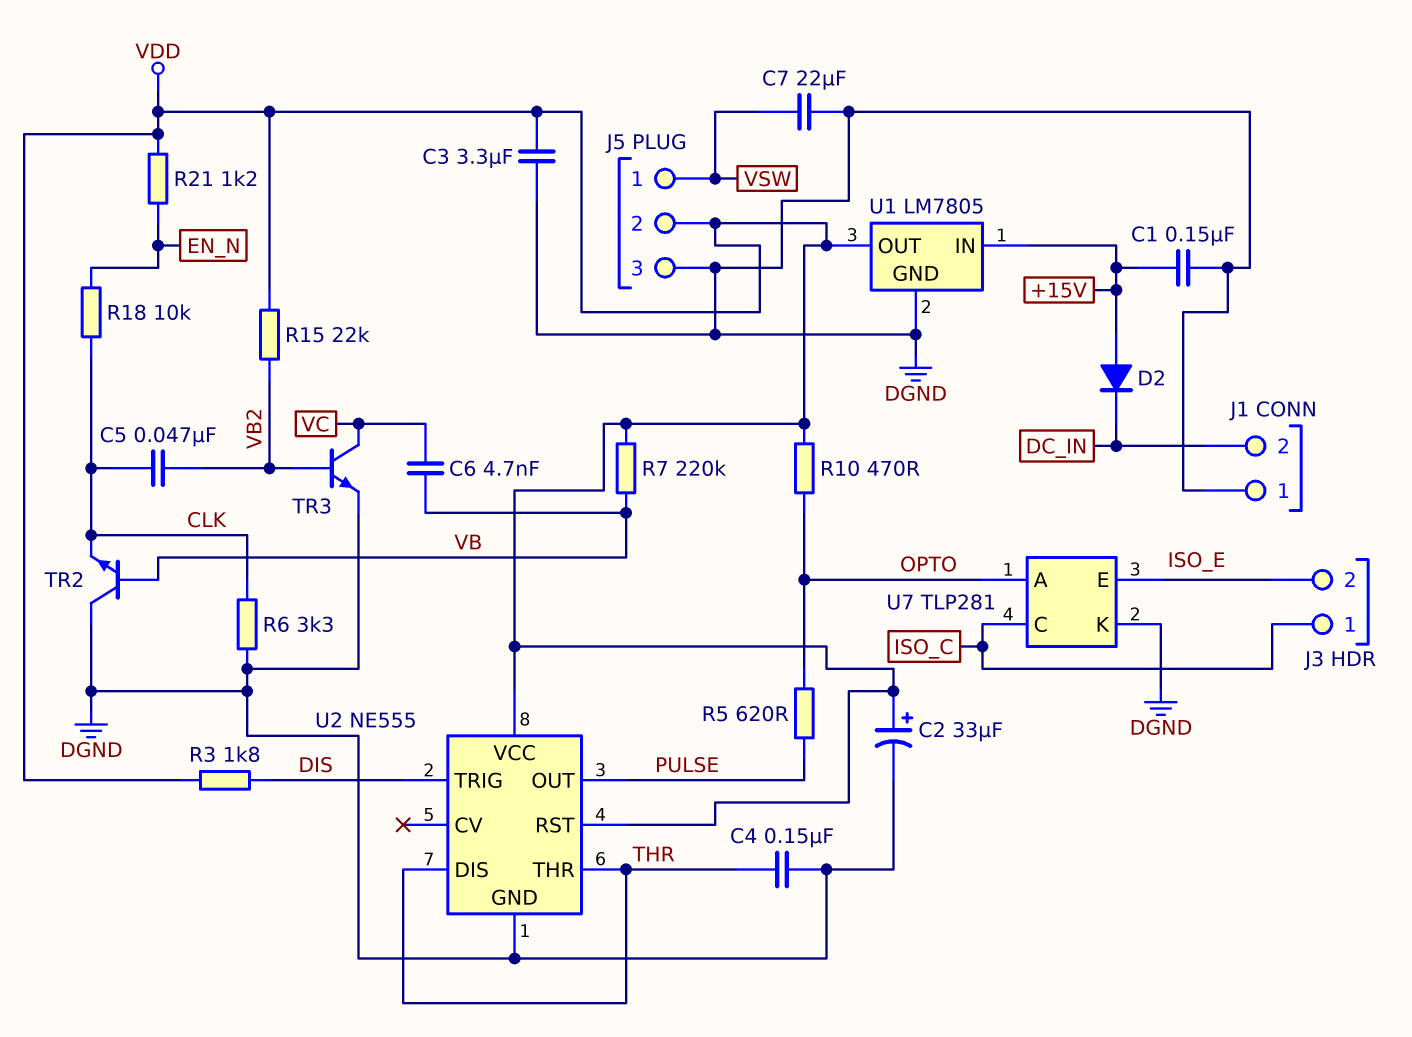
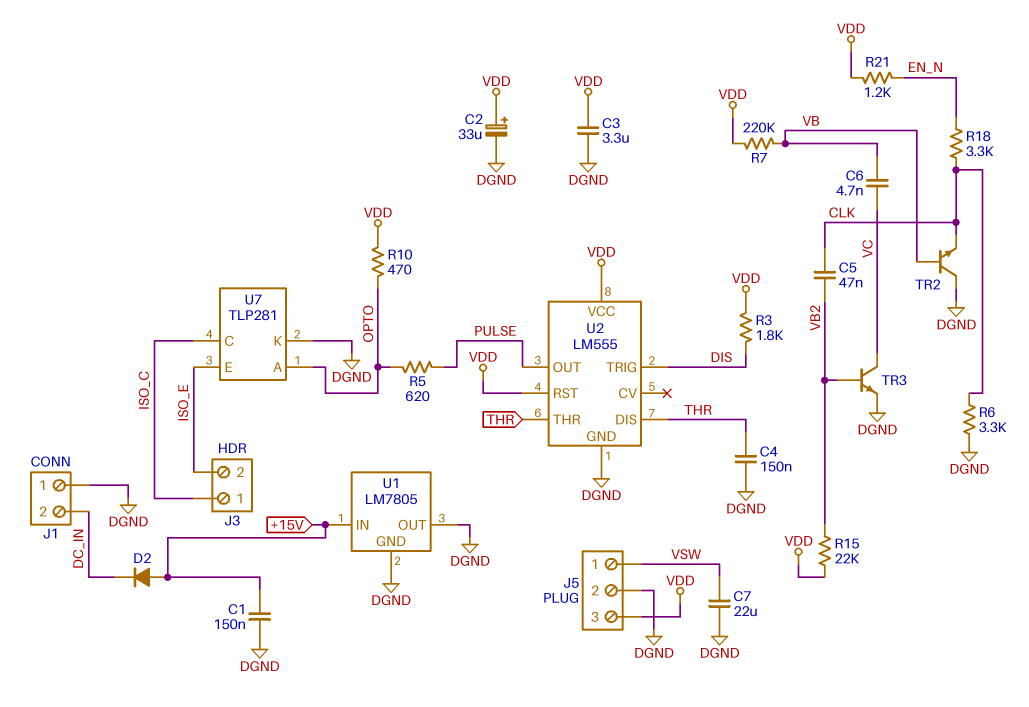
J5 pin 2: VDD -> DGND
J5 pin 3: DGND -> VDD
R18: 10k (CLK, EN_N) -> 3.3k (CLK, EN_N)
U1 pin OUT: VDD -> DGND
U2: NE555 -> LM555

